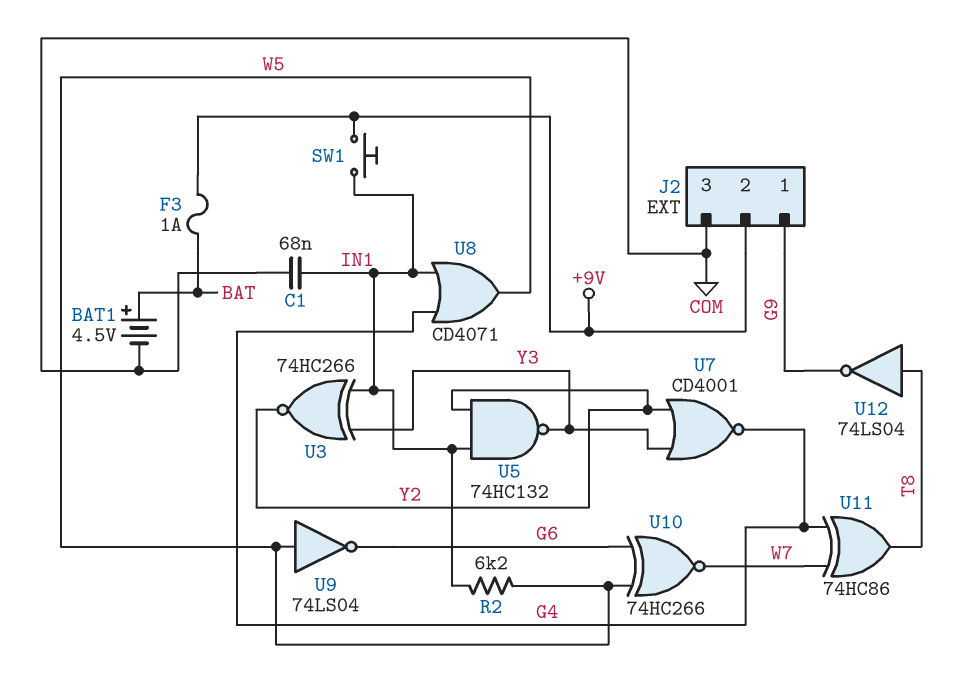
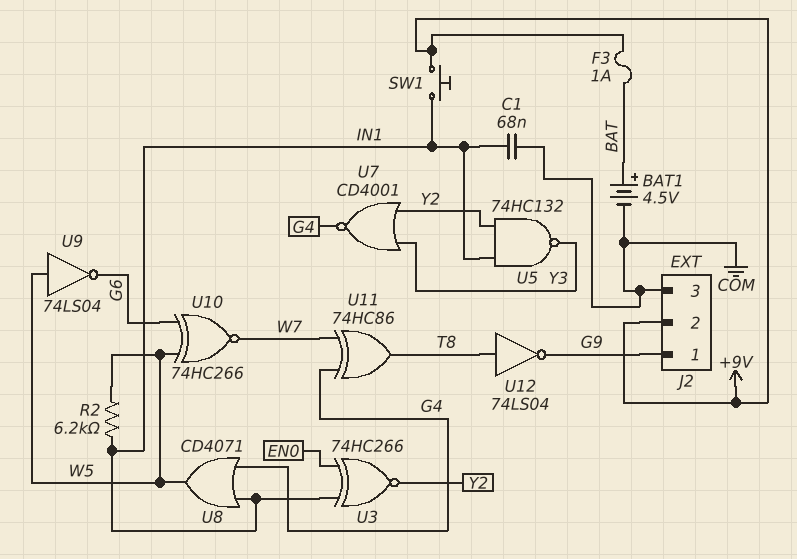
U3: XNOR 74HC266 (in IN1, in Y3, out Y2) -> XNOR 74HC266 (in EN0, in IN1, out Y2)

